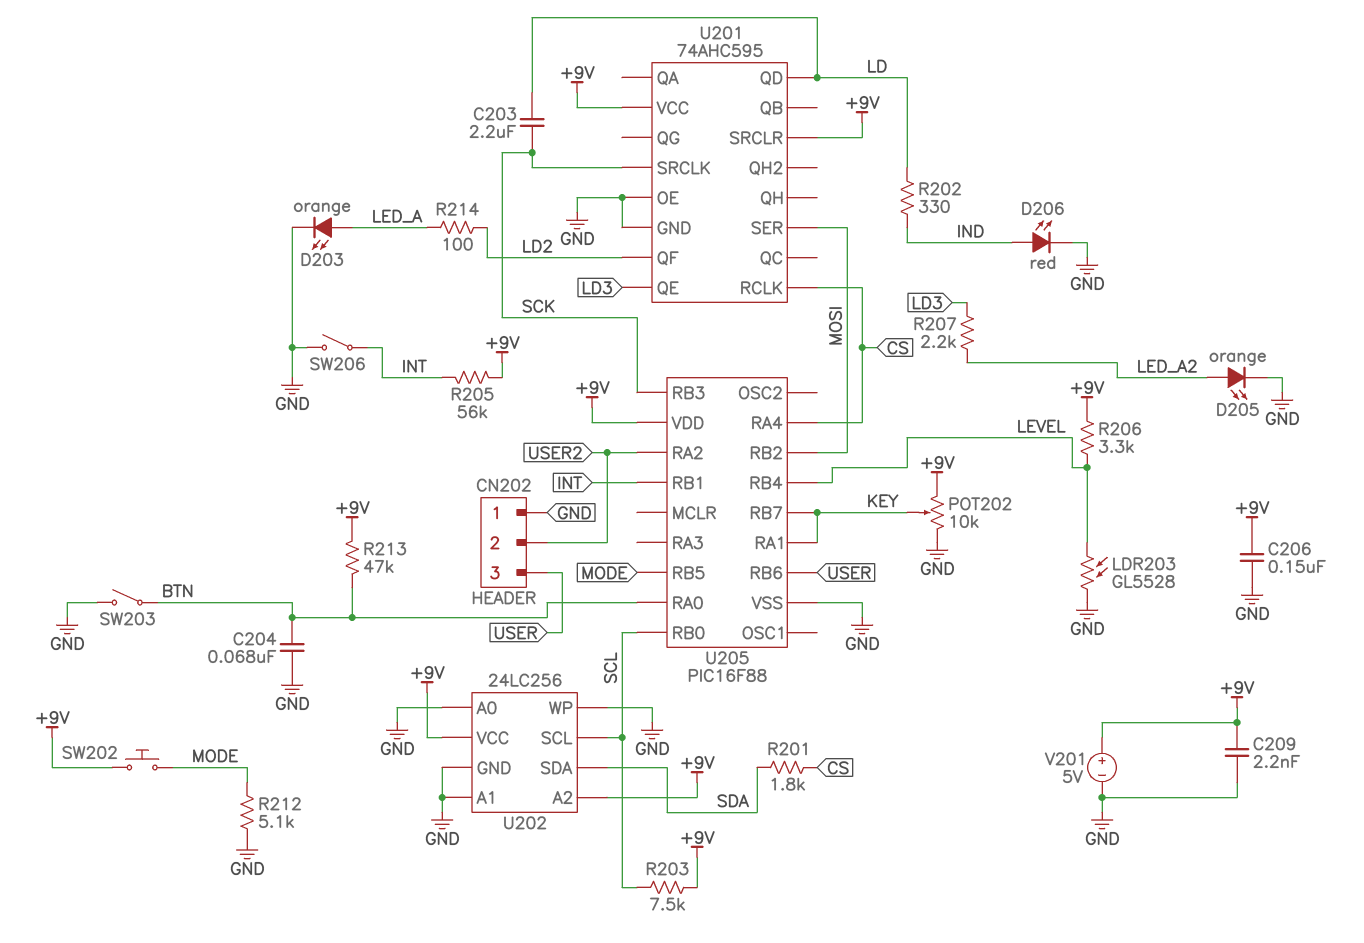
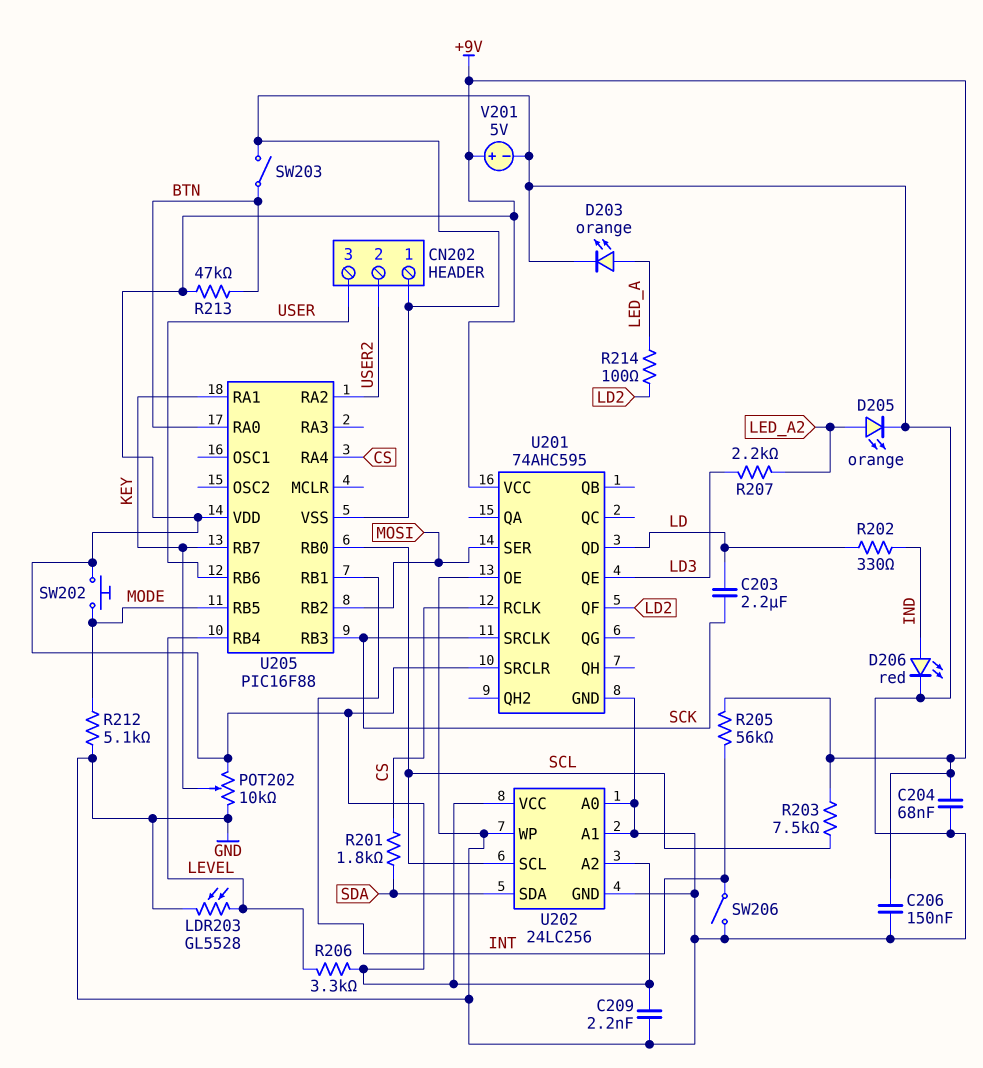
C204: 68nF (BTN, GND) -> 68nF (+9V, GND)

